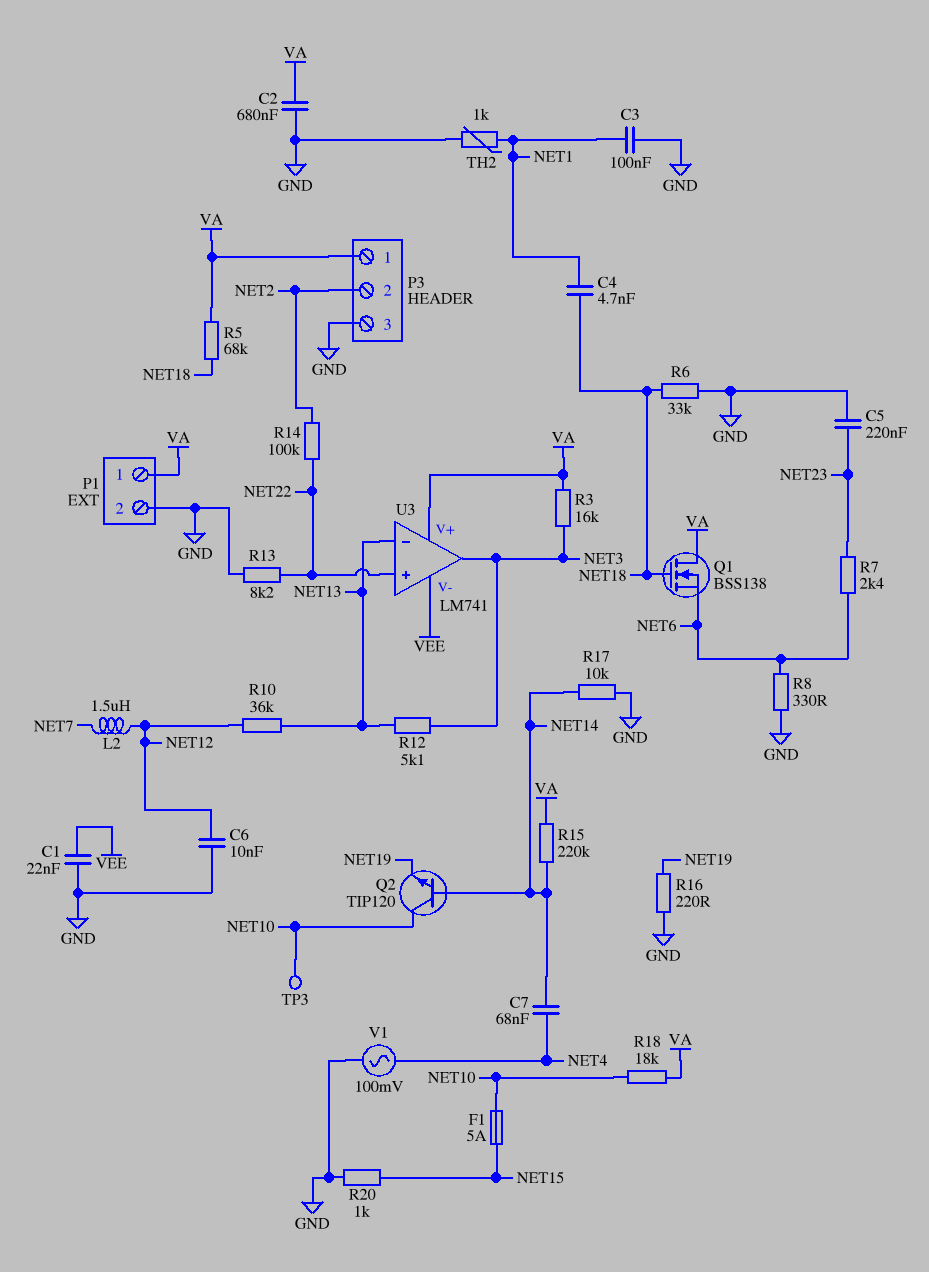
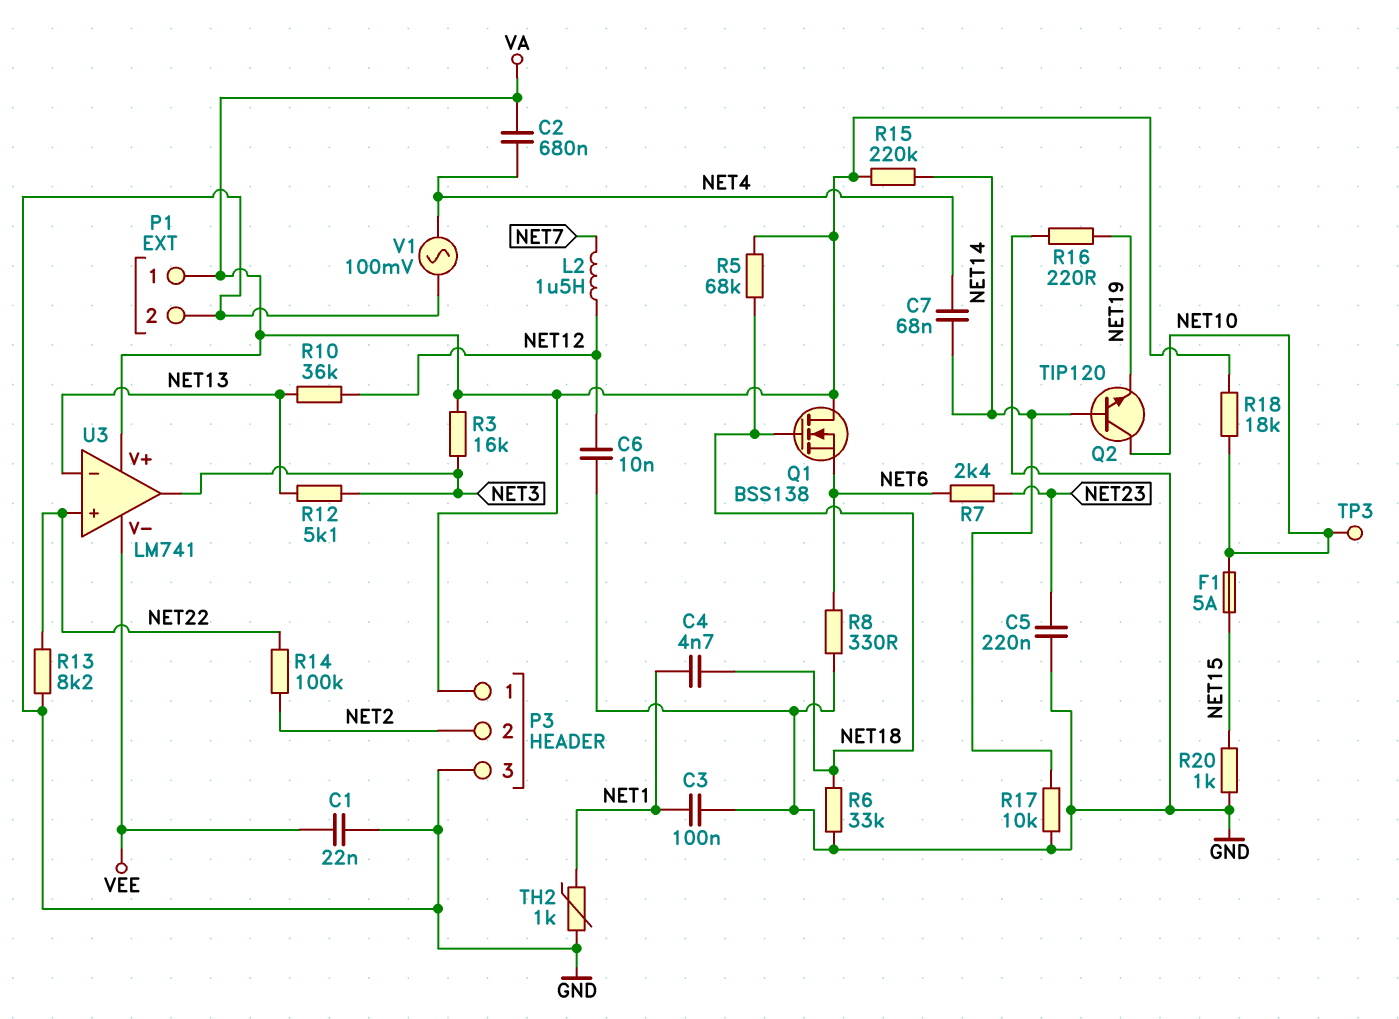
C2: 680nF (GND, VA) -> 680nF (NET4, VA)

